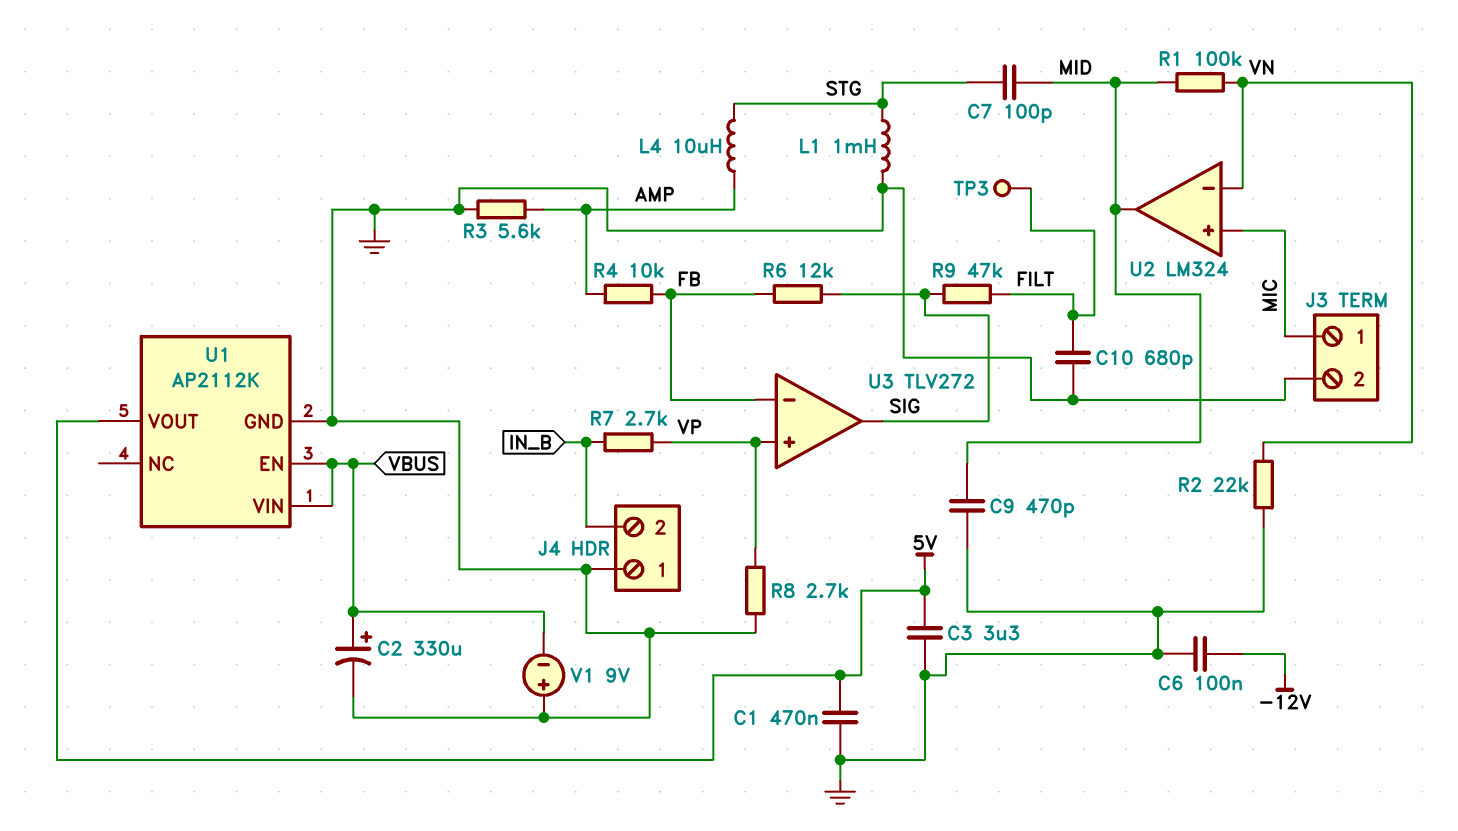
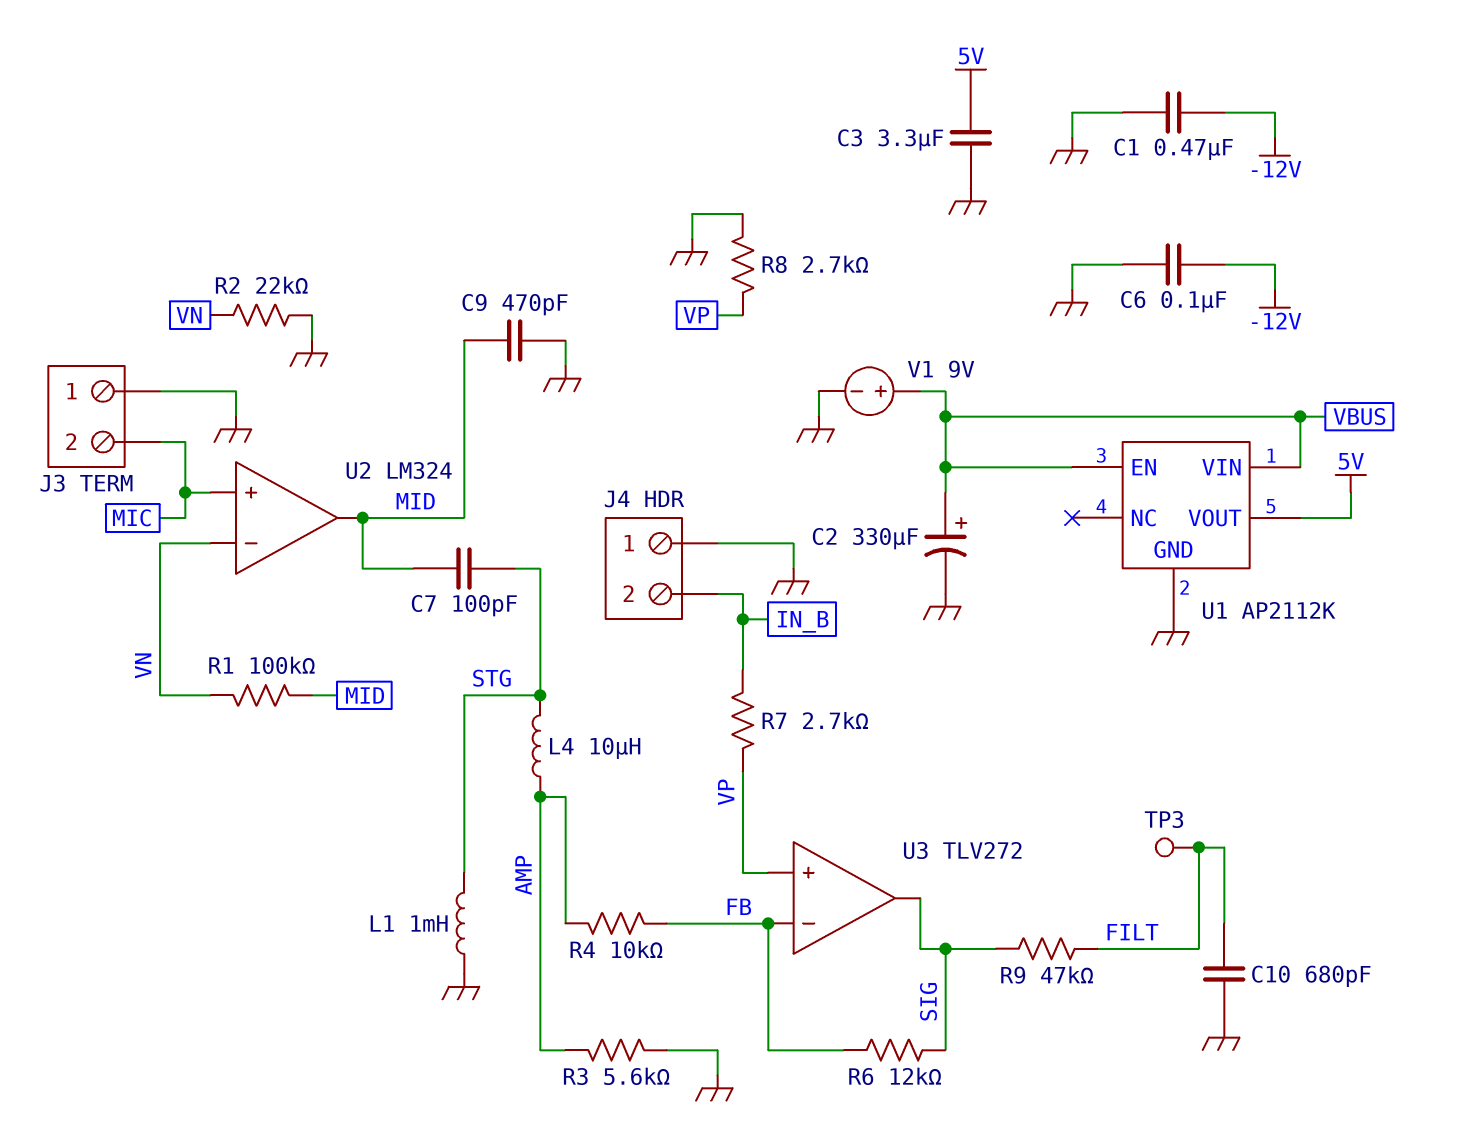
C1: 470nF (5V, GND) -> 470nF (-12V, GND)
J3 pin 1: MIC -> GND
J3 pin 2: GND -> MIC
V1: 9V (plus GND, minus VBUS) -> 9V (plus VBUS, minus GND)

